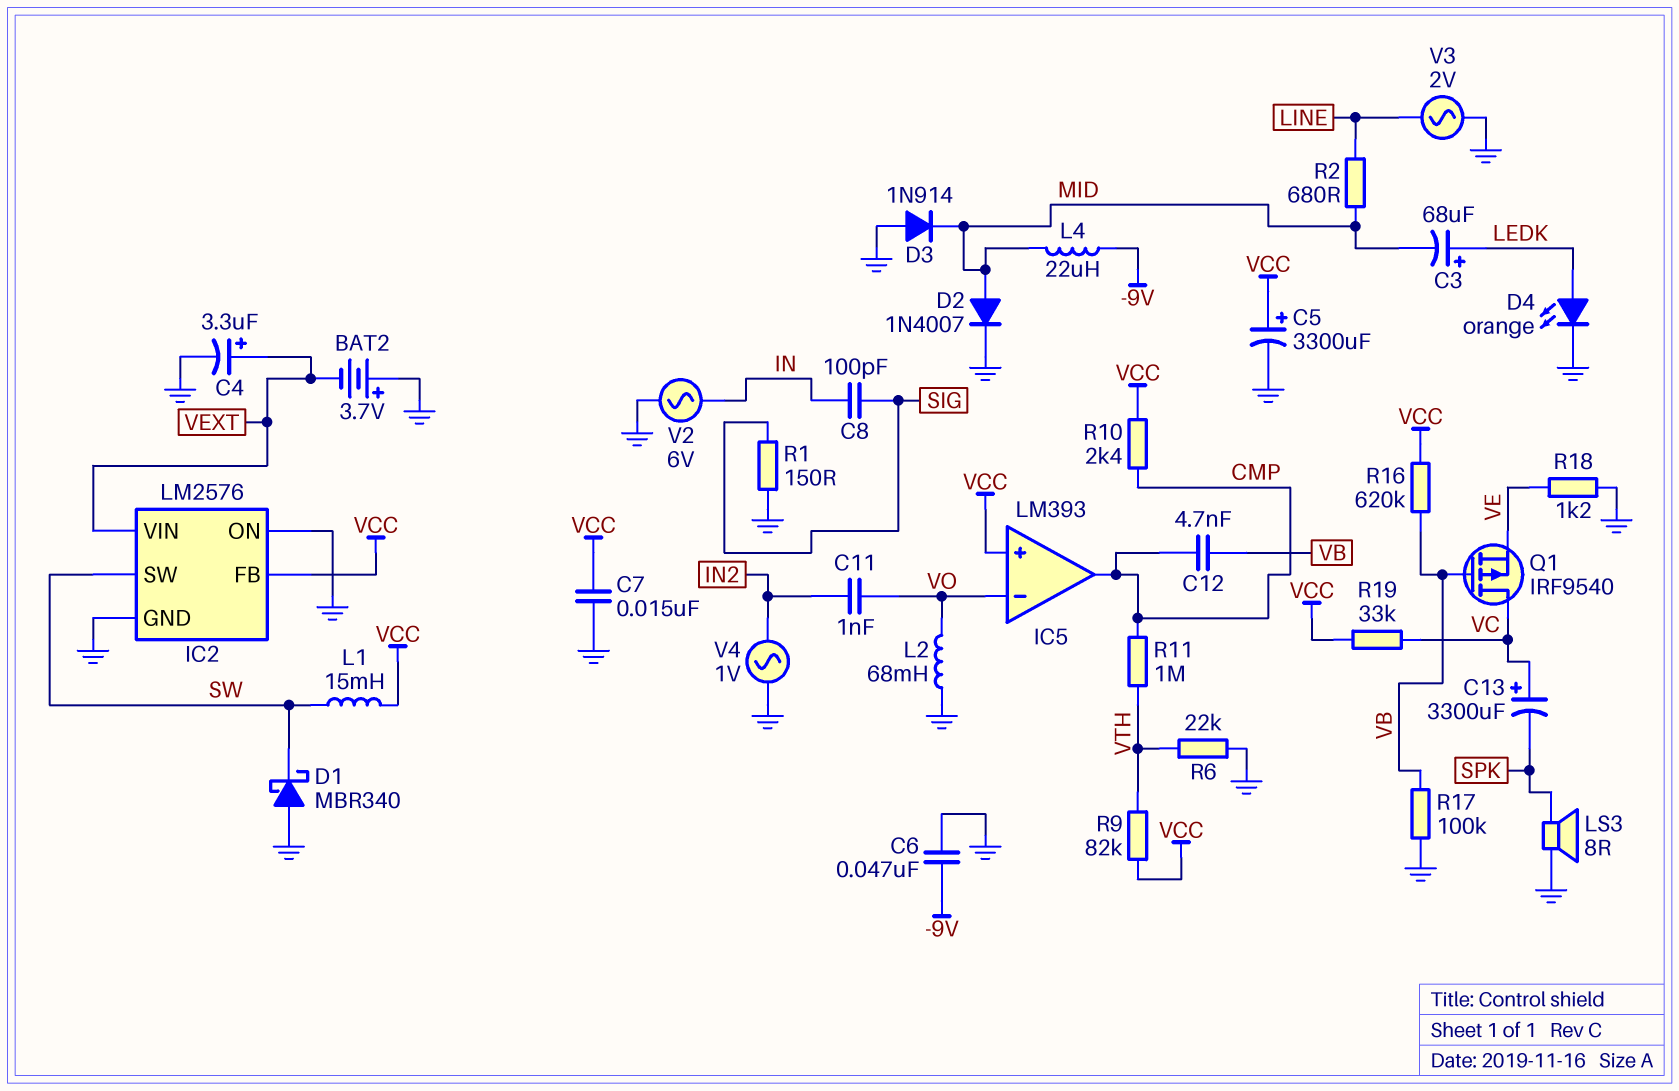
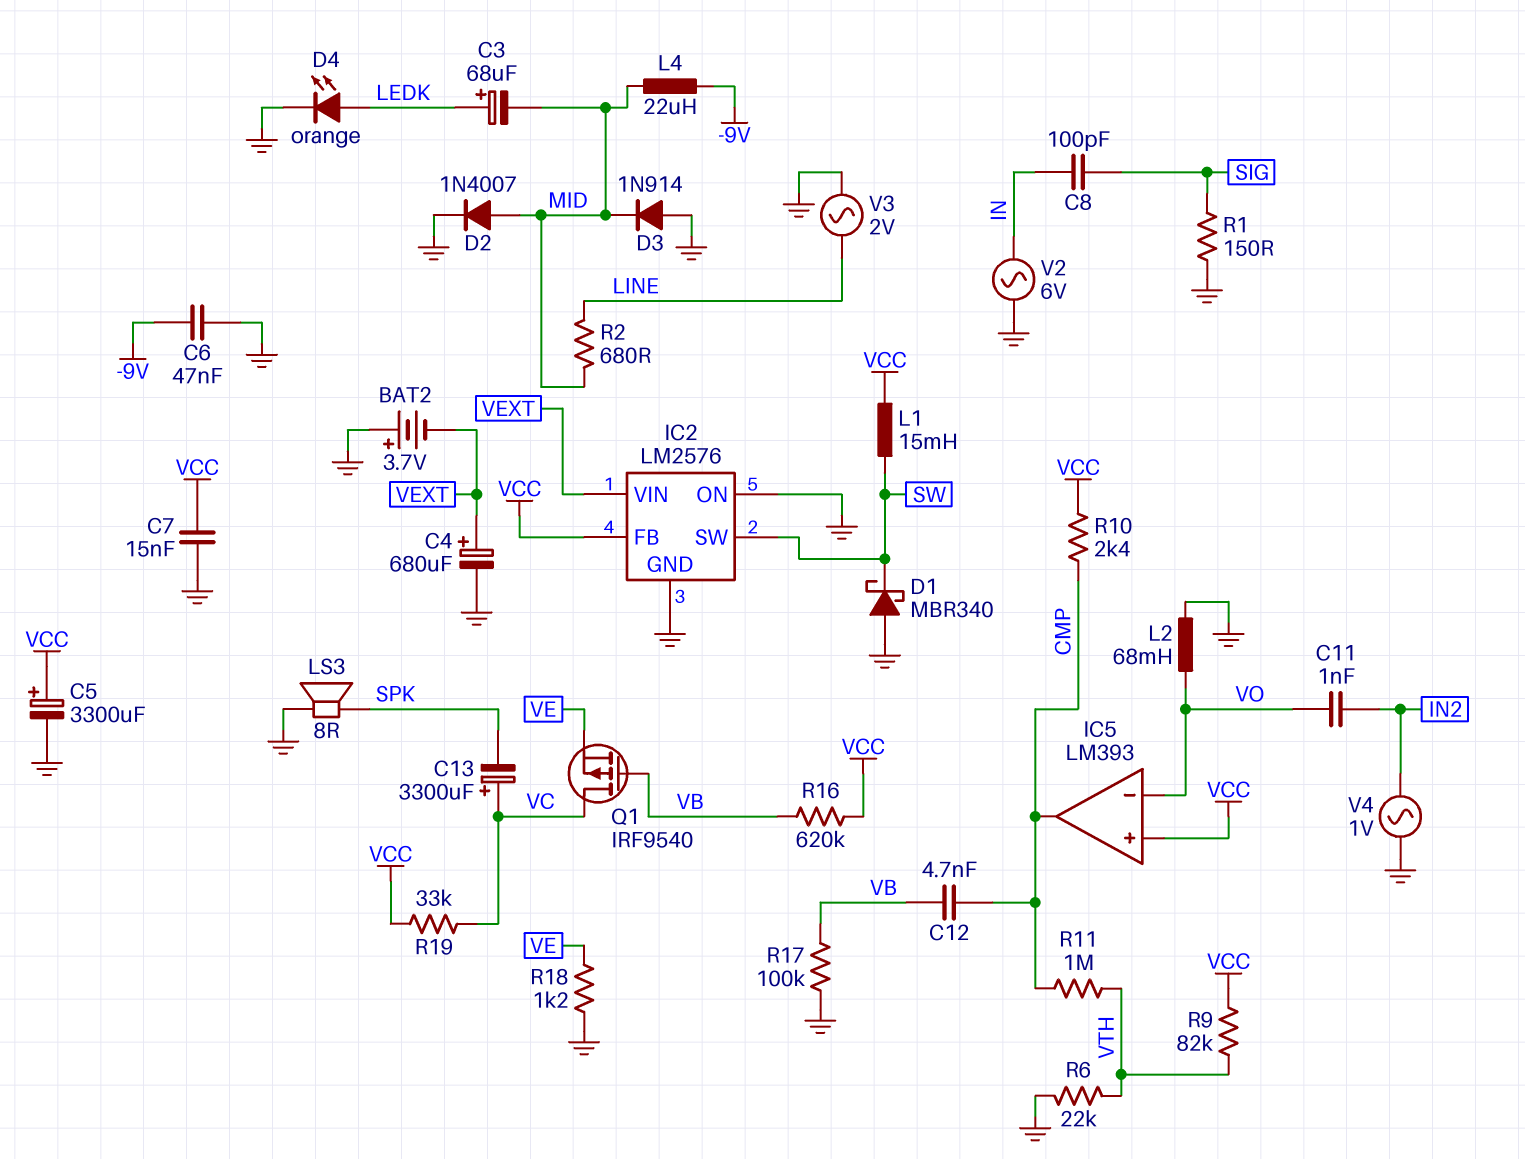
C4: 3.3uF (plus VEXT, minus GND) -> 680uF (plus VEXT, minus GND)

